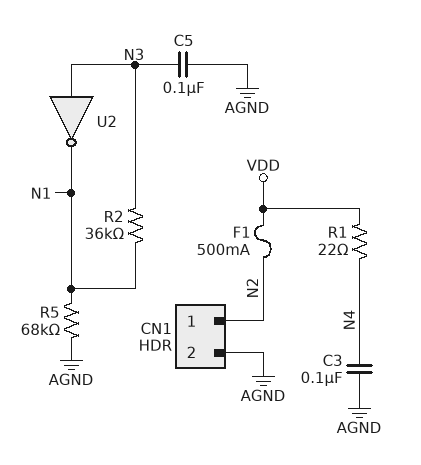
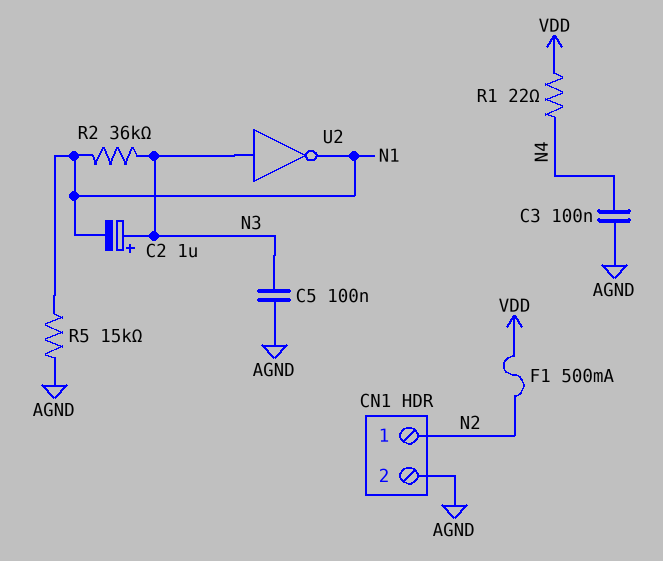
C2: none -> 1uF (plus N3, minus N1)
R5: 68k (AGND, N1) -> 15k (AGND, N1)

